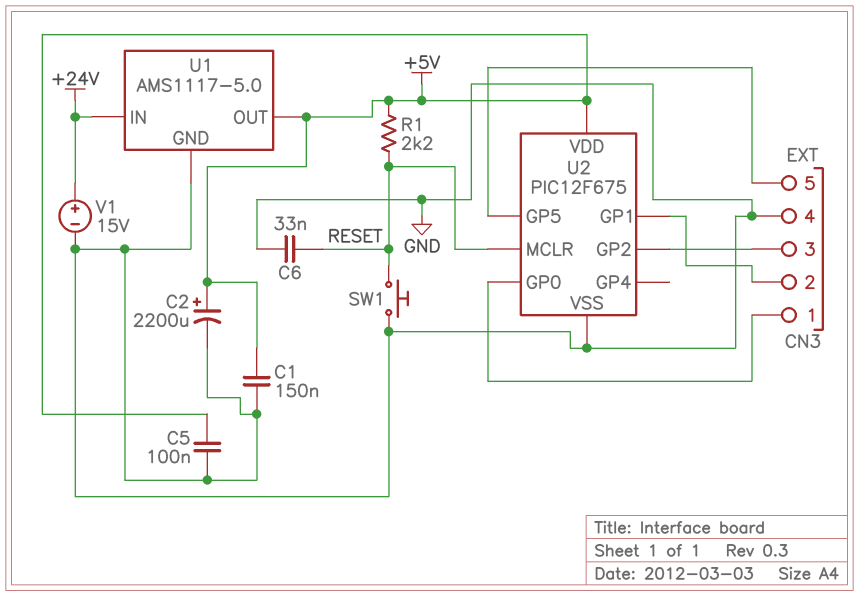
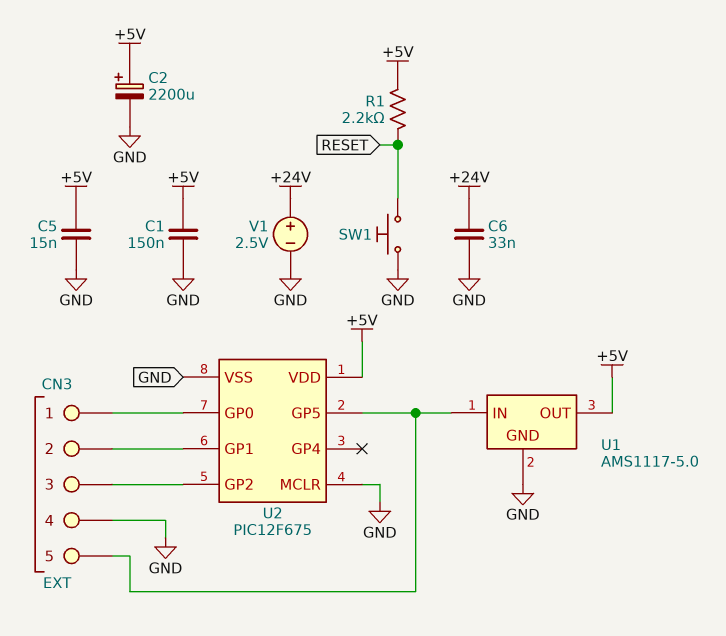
C5: 100nF (+5V, GND) -> 15nF (+5V, GND)
C6: 33nF (GND, RESET) -> 33nF (+24V, GND)
U1 pin IN: +24V -> CN3/5
U2 pin MCLR: RESET -> GND
V1: 15V (plus +24V, minus GND) -> 2.5V (plus +24V, minus GND)

